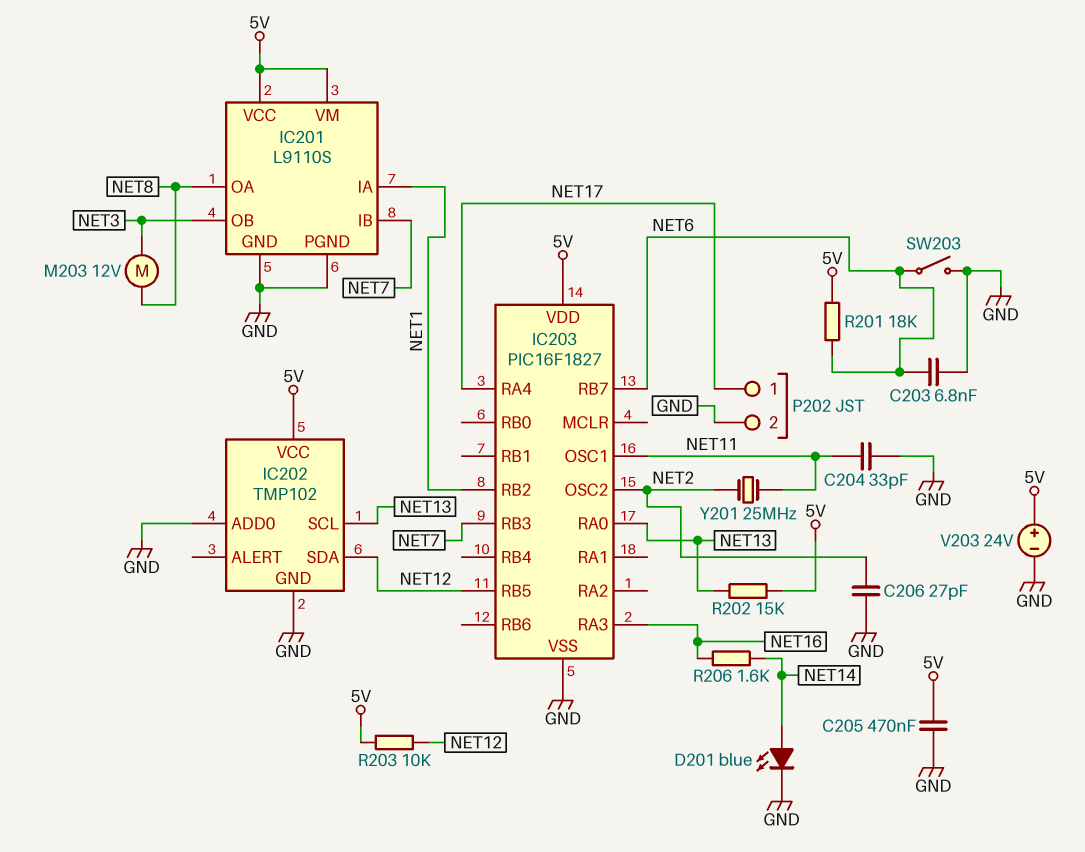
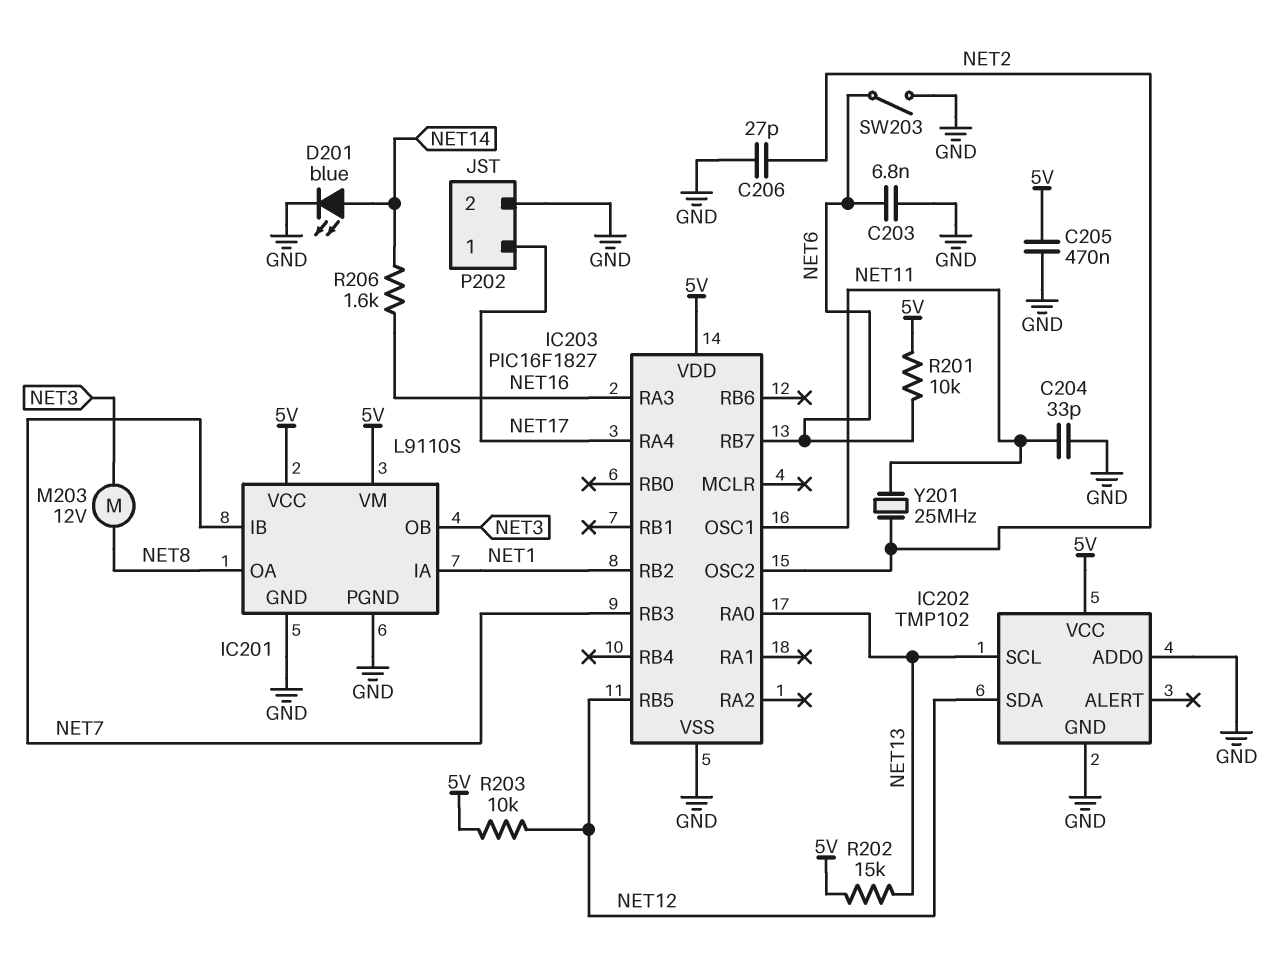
R201: 18k (5V, NET6) -> 10k (5V, NET6)
V203: 24V (plus 5V, minus GND) -> none

